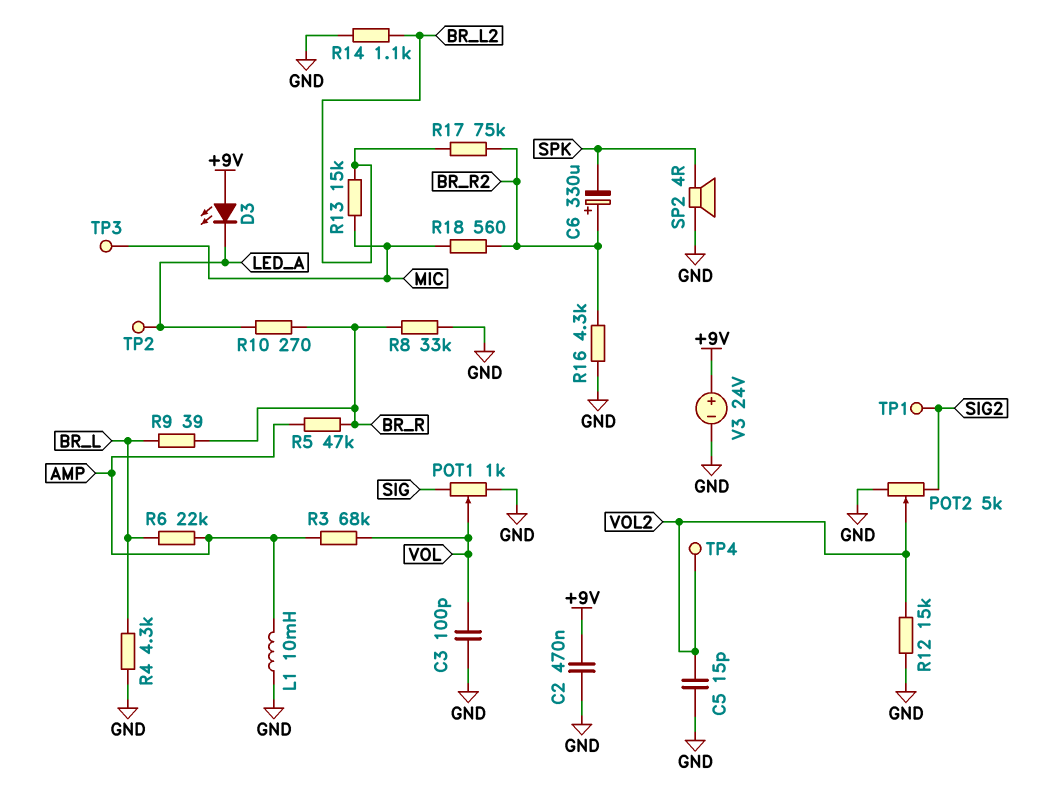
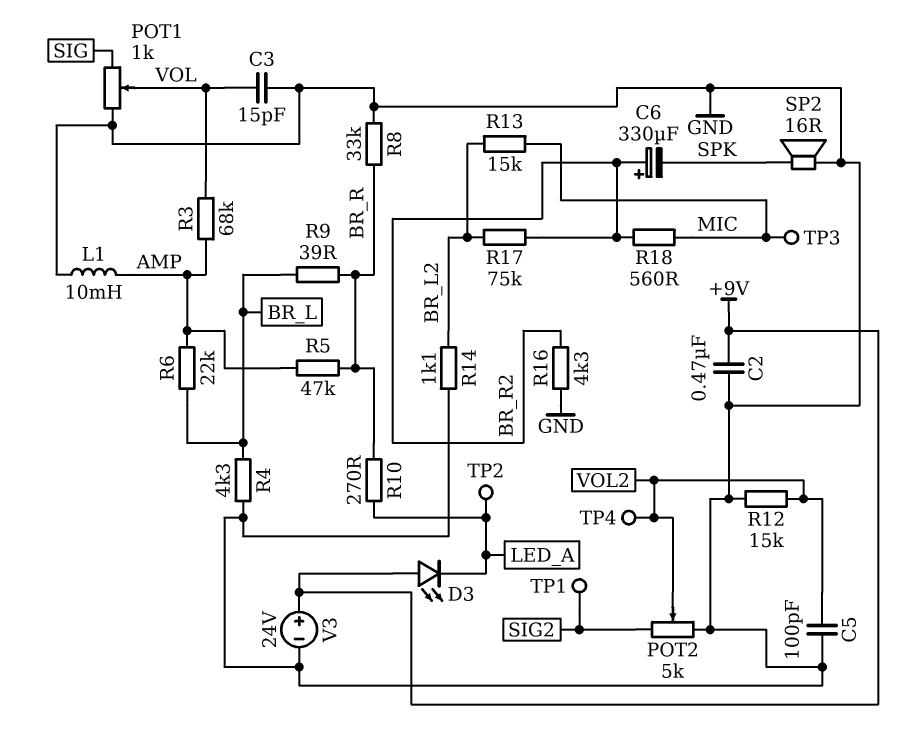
C3: 100pF (GND, VOL) -> 15pF (GND, VOL)
C5: 15pF (GND, VOL2) -> 100pF (GND, VOL2)
SP2: speaker 4R (GND, SPK) -> speaker 16R (GND, SPK)

